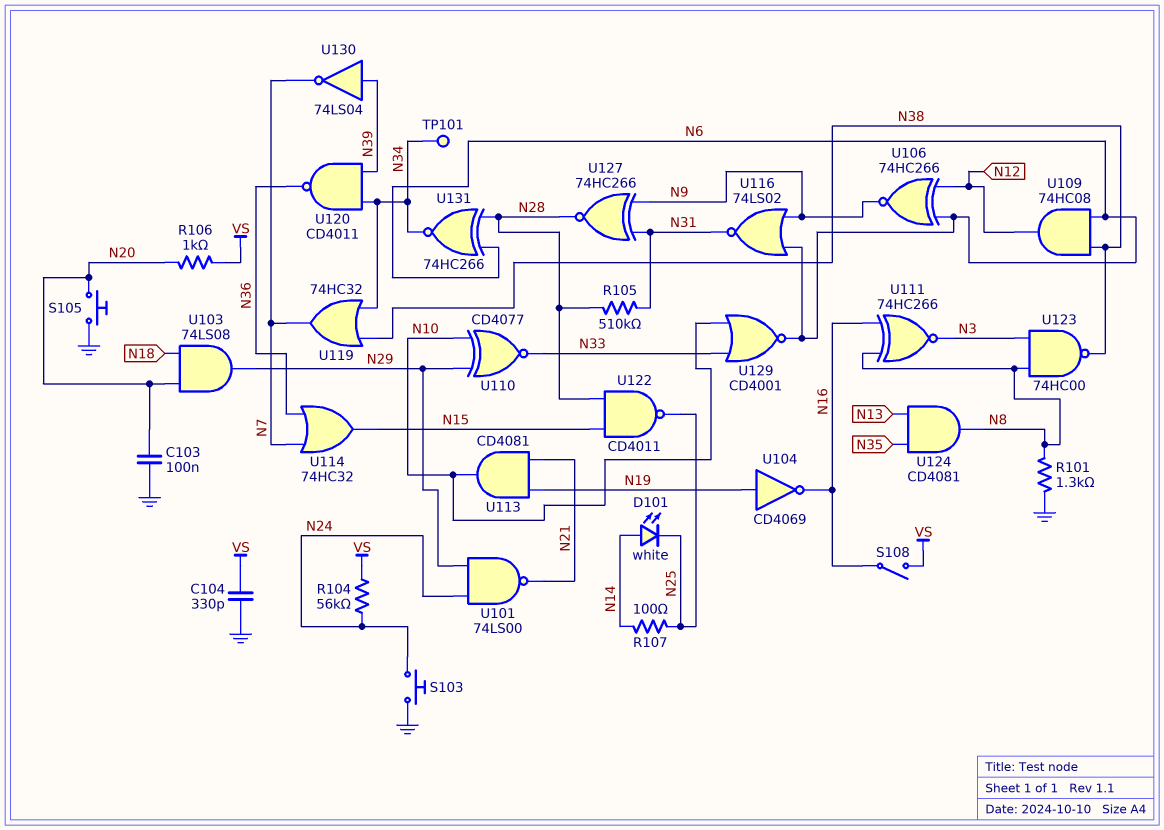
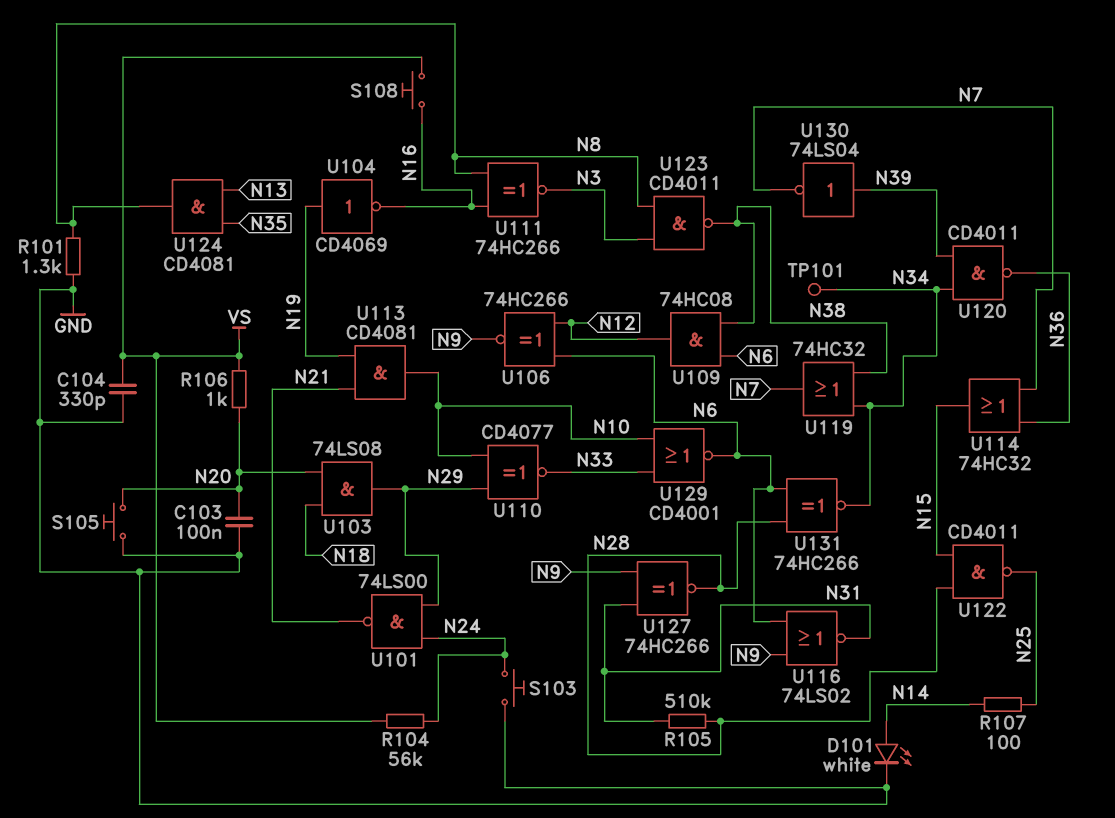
D101: LED white (A N14, K N25) -> LED white (A N14, K GND)
S108: switch (N16, VS) -> button (N16, VS)
U123: NAND 74HC00 (in N3, in N8, out N38) -> NAND CD4011 (in N3, in N8, out N38)

